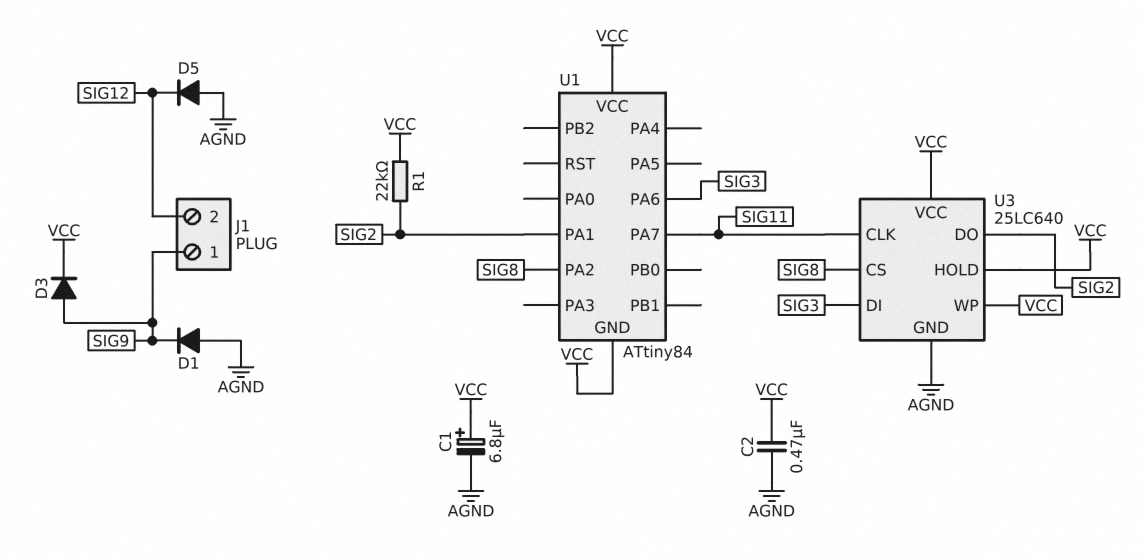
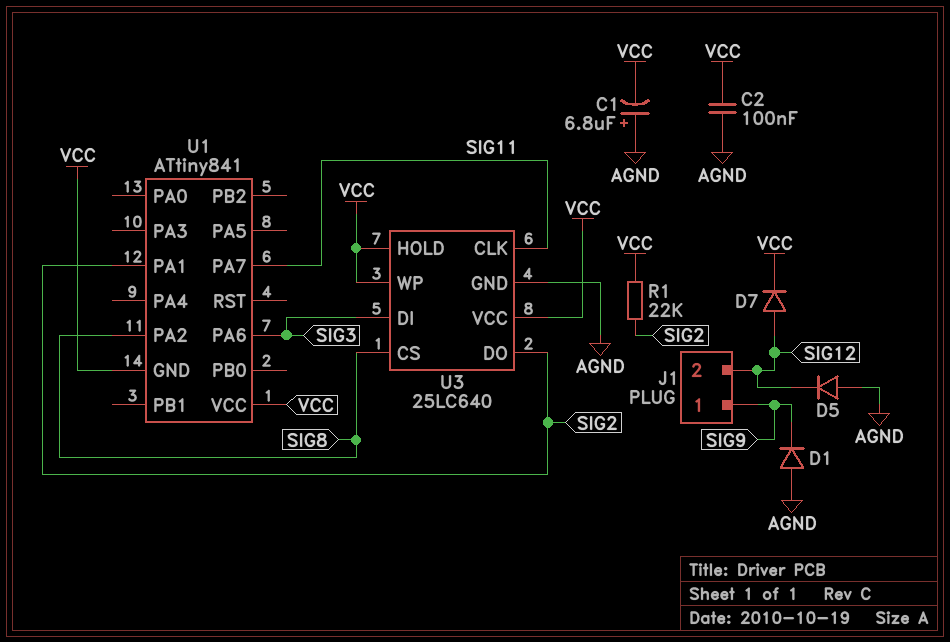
C1: 6.8uF (plus VCC, minus AGND) -> 6.8uF (plus AGND, minus VCC)
C2: 470nF (AGND, VCC) -> 100nF (AGND, VCC)
D3: diode (A SIG9, K VCC) -> none
D7: none -> diode (A SIG12, K VCC)
U1: ATtiny84 -> ATtiny841

